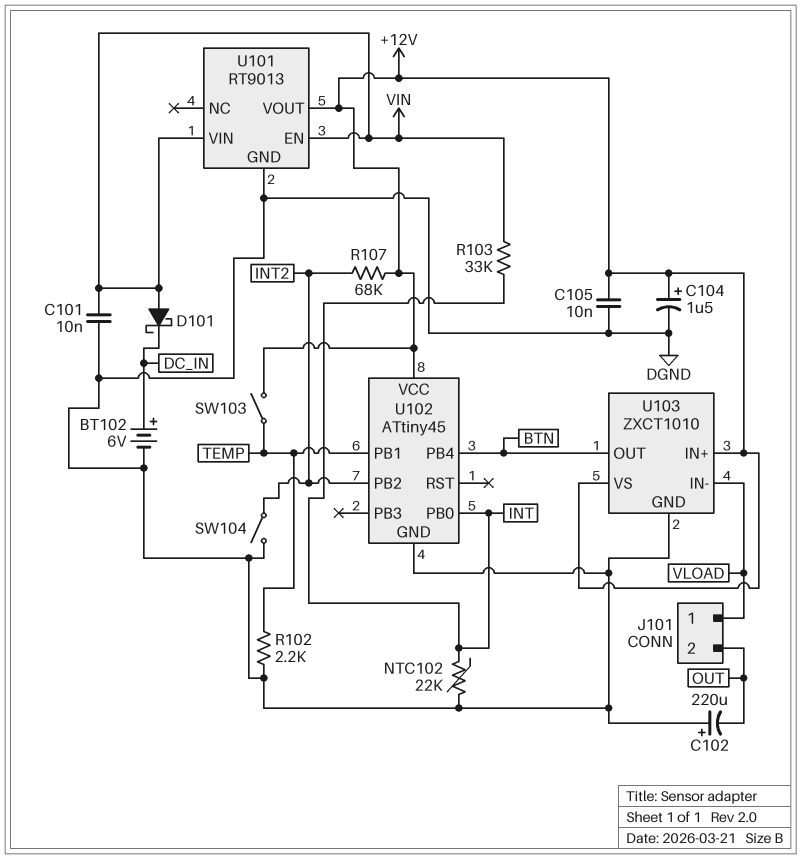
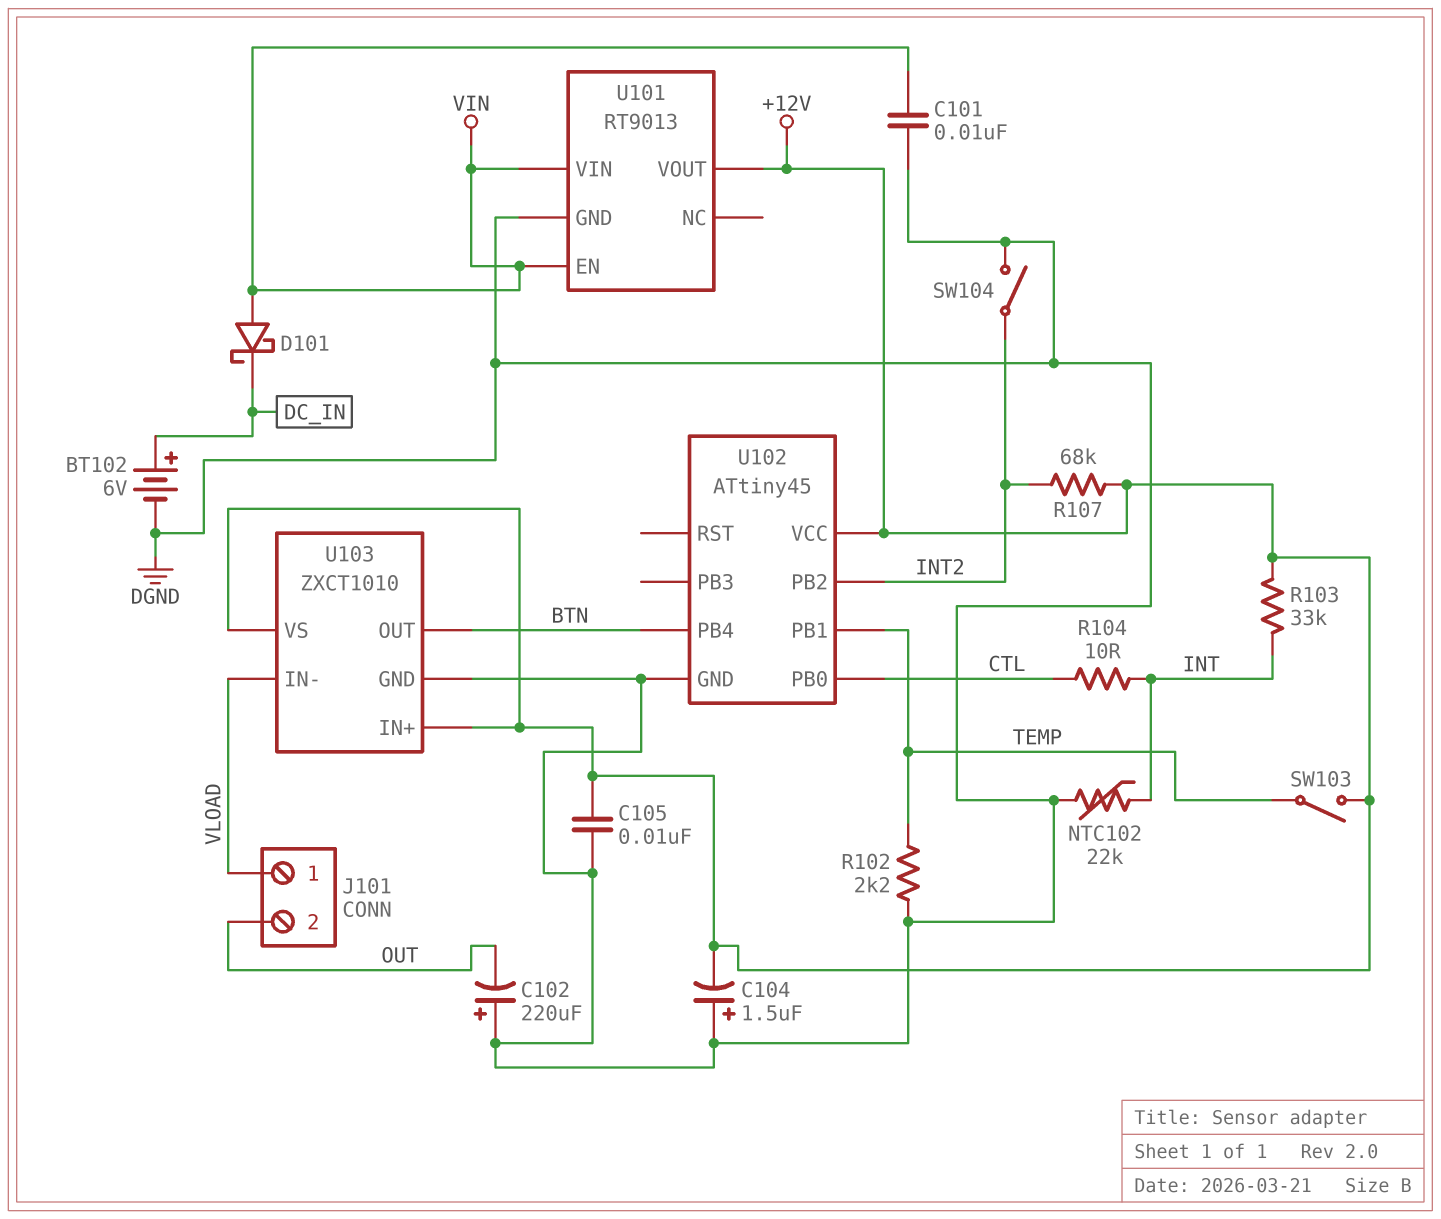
C104: 1.5uF (plus +12V, minus DGND) -> 1.5uF (plus DGND, minus +12V)
R103: 33k (INT, VIN) -> 33k (+12V, INT)
R104: none -> 10 (CTL, INT)
U102 pin PB0: INT -> CTL

